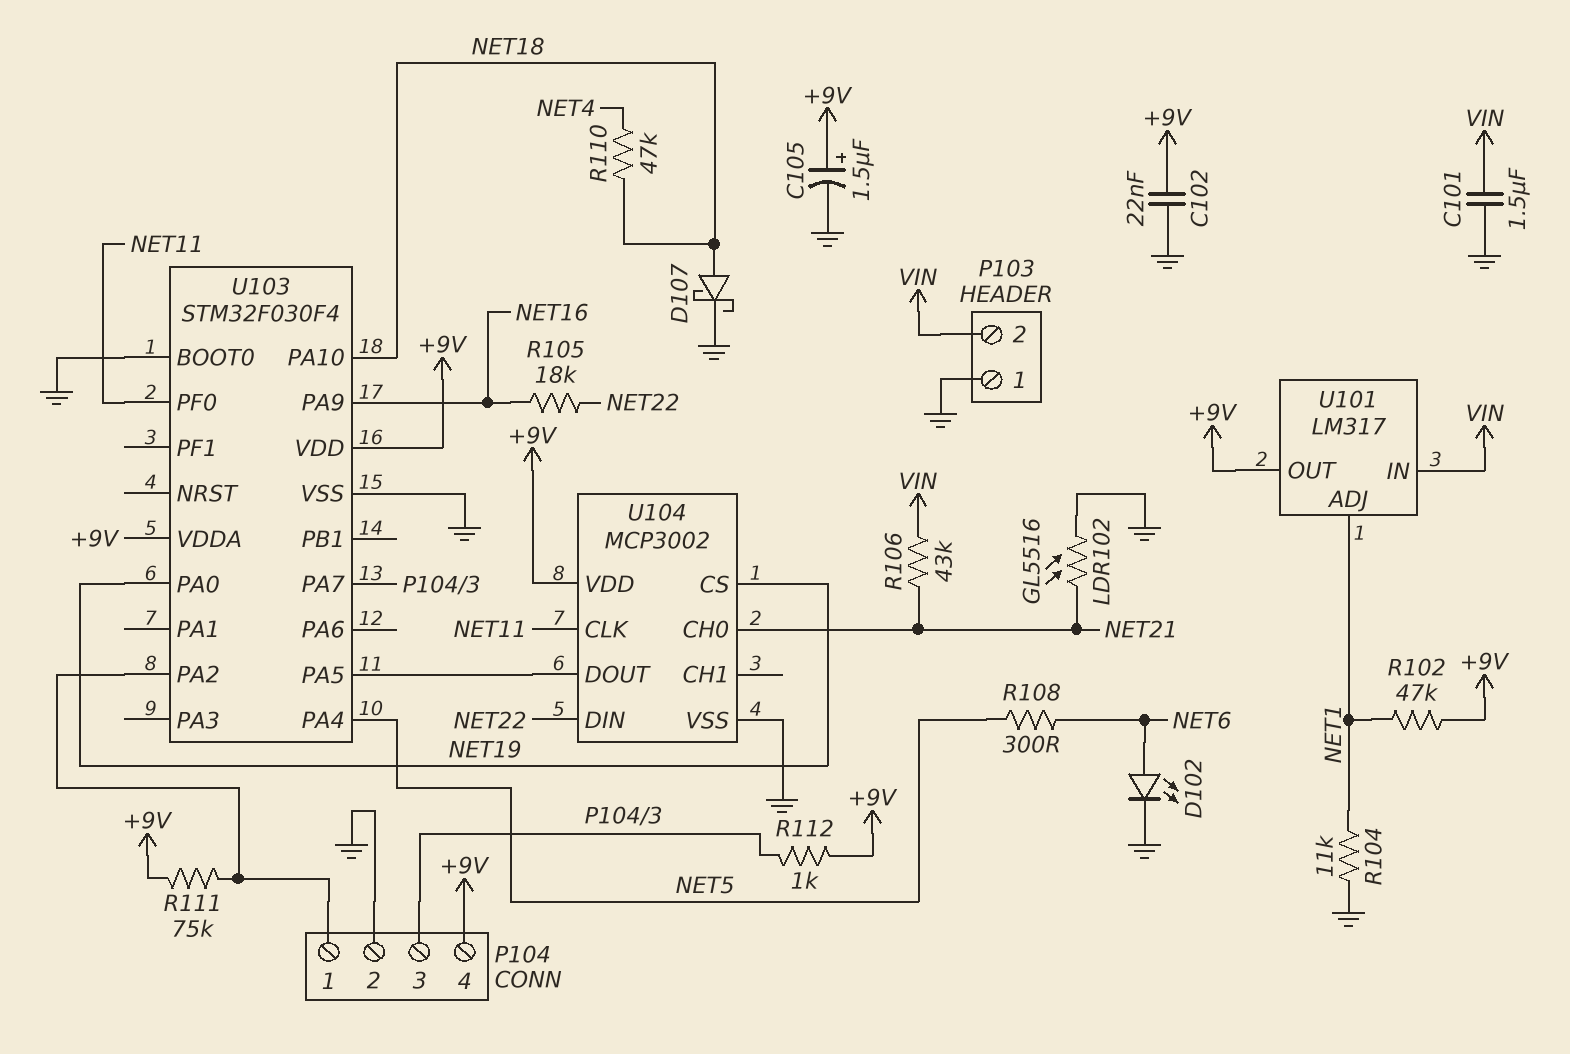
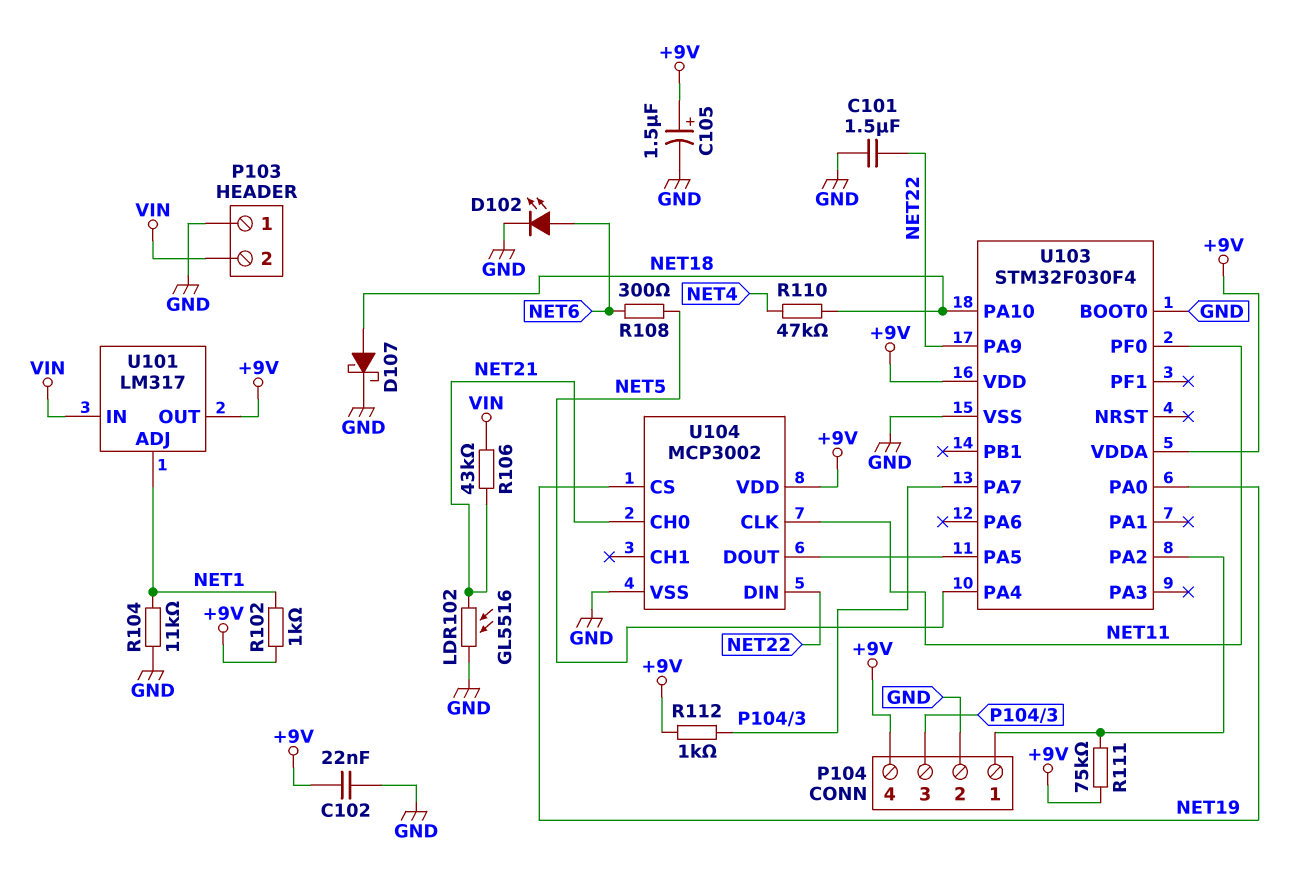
C101: 1.5uF (GND, VIN) -> 1.5uF (GND, NET22)
R102: 47k (+9V, NET1) -> 1k (+9V, NET1)
R105: 18k (NET16, NET22) -> none
U103 pin PA9: NET16 -> NET22

